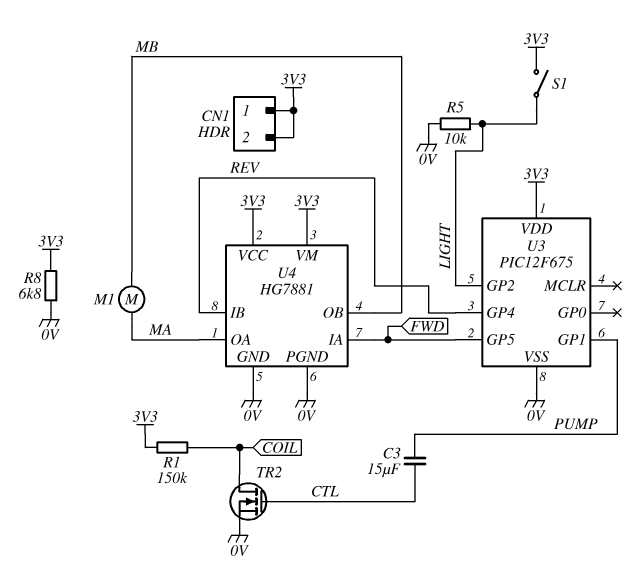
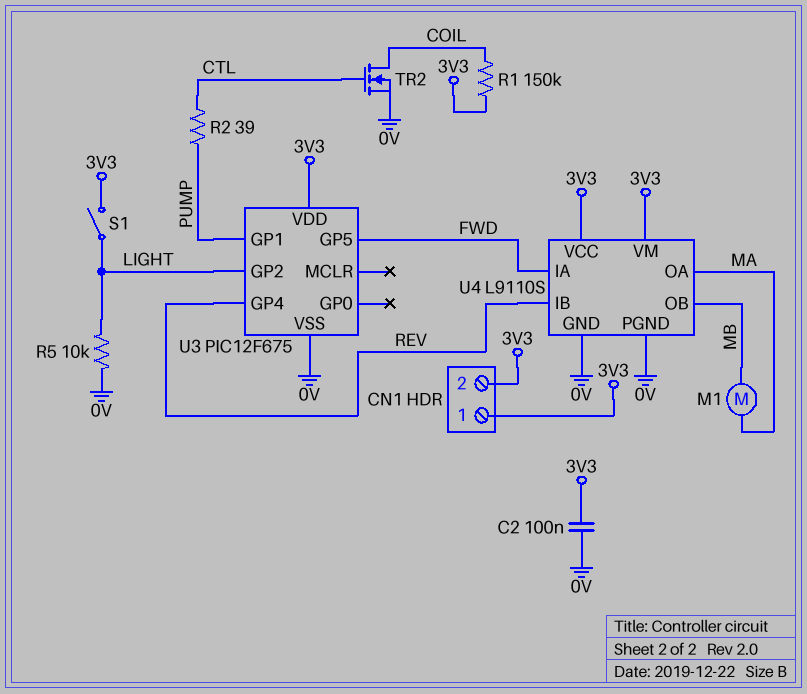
C2: none -> 100nF (0V, 3V3)
C3: 15uF (CTL, PUMP) -> none
R2: none -> 39 (CTL, PUMP)
R8: 6.8k (0V, 3V3) -> none
U4: HG7881 -> L9110S

